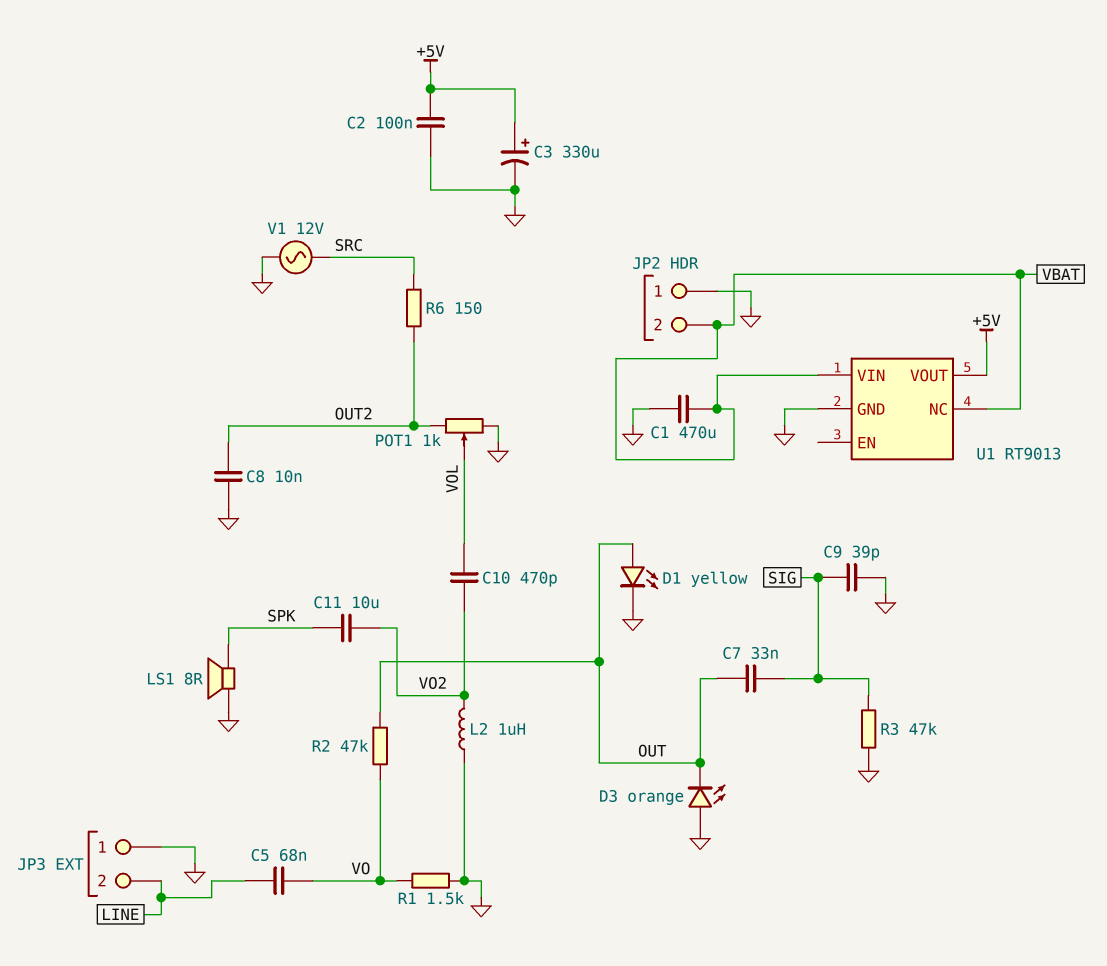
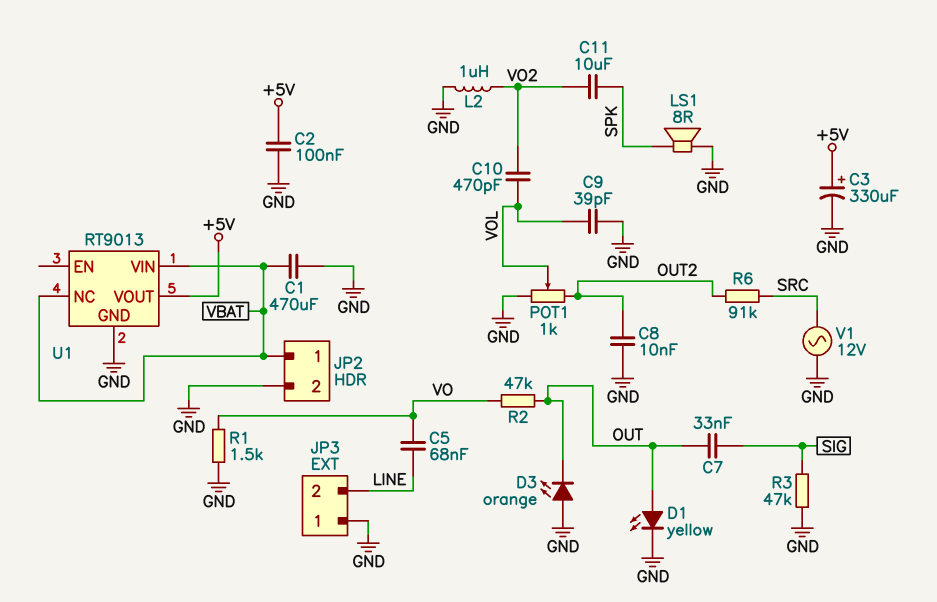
C9: 39pF (GND, SIG) -> 39pF (GND, VOL)
JP2 pin 1: GND -> VBAT
JP2 pin 2: VBAT -> GND
R6: 150 (OUT2, SRC) -> 91k (OUT2, SRC)

